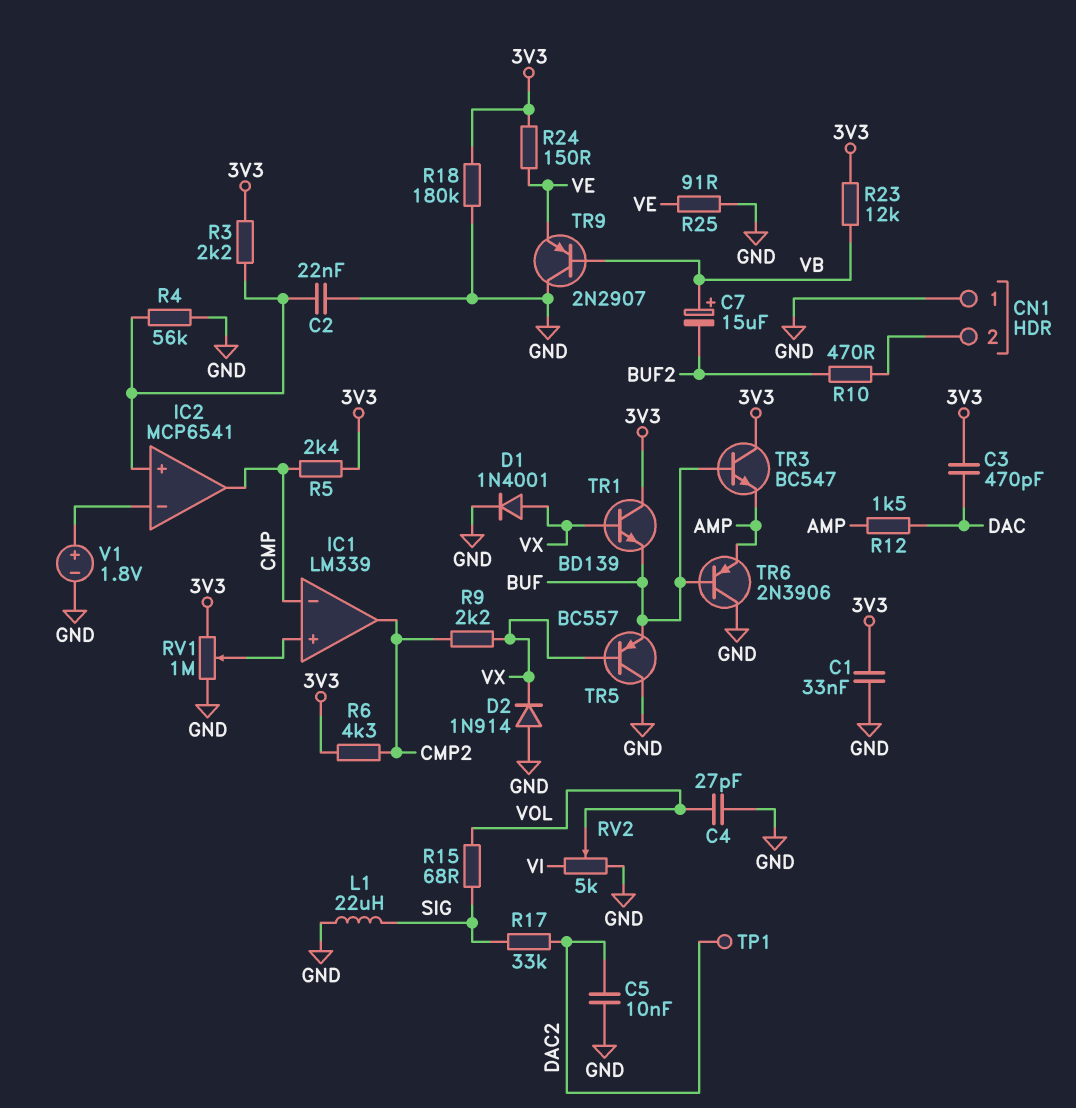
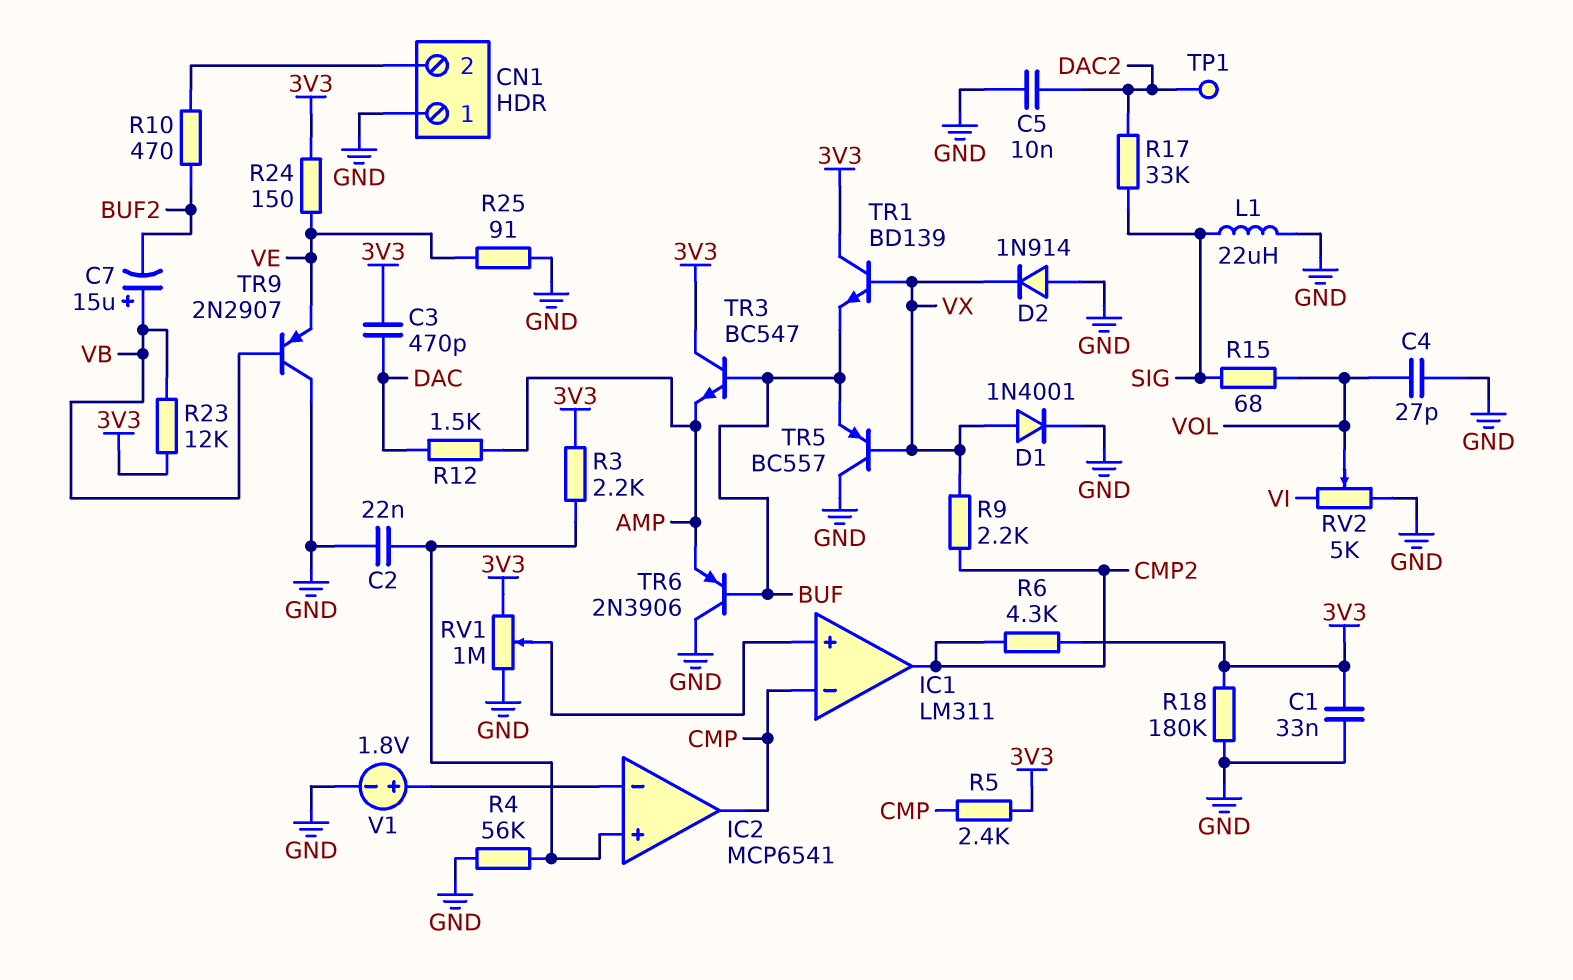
IC1: LM339 -> LM311

